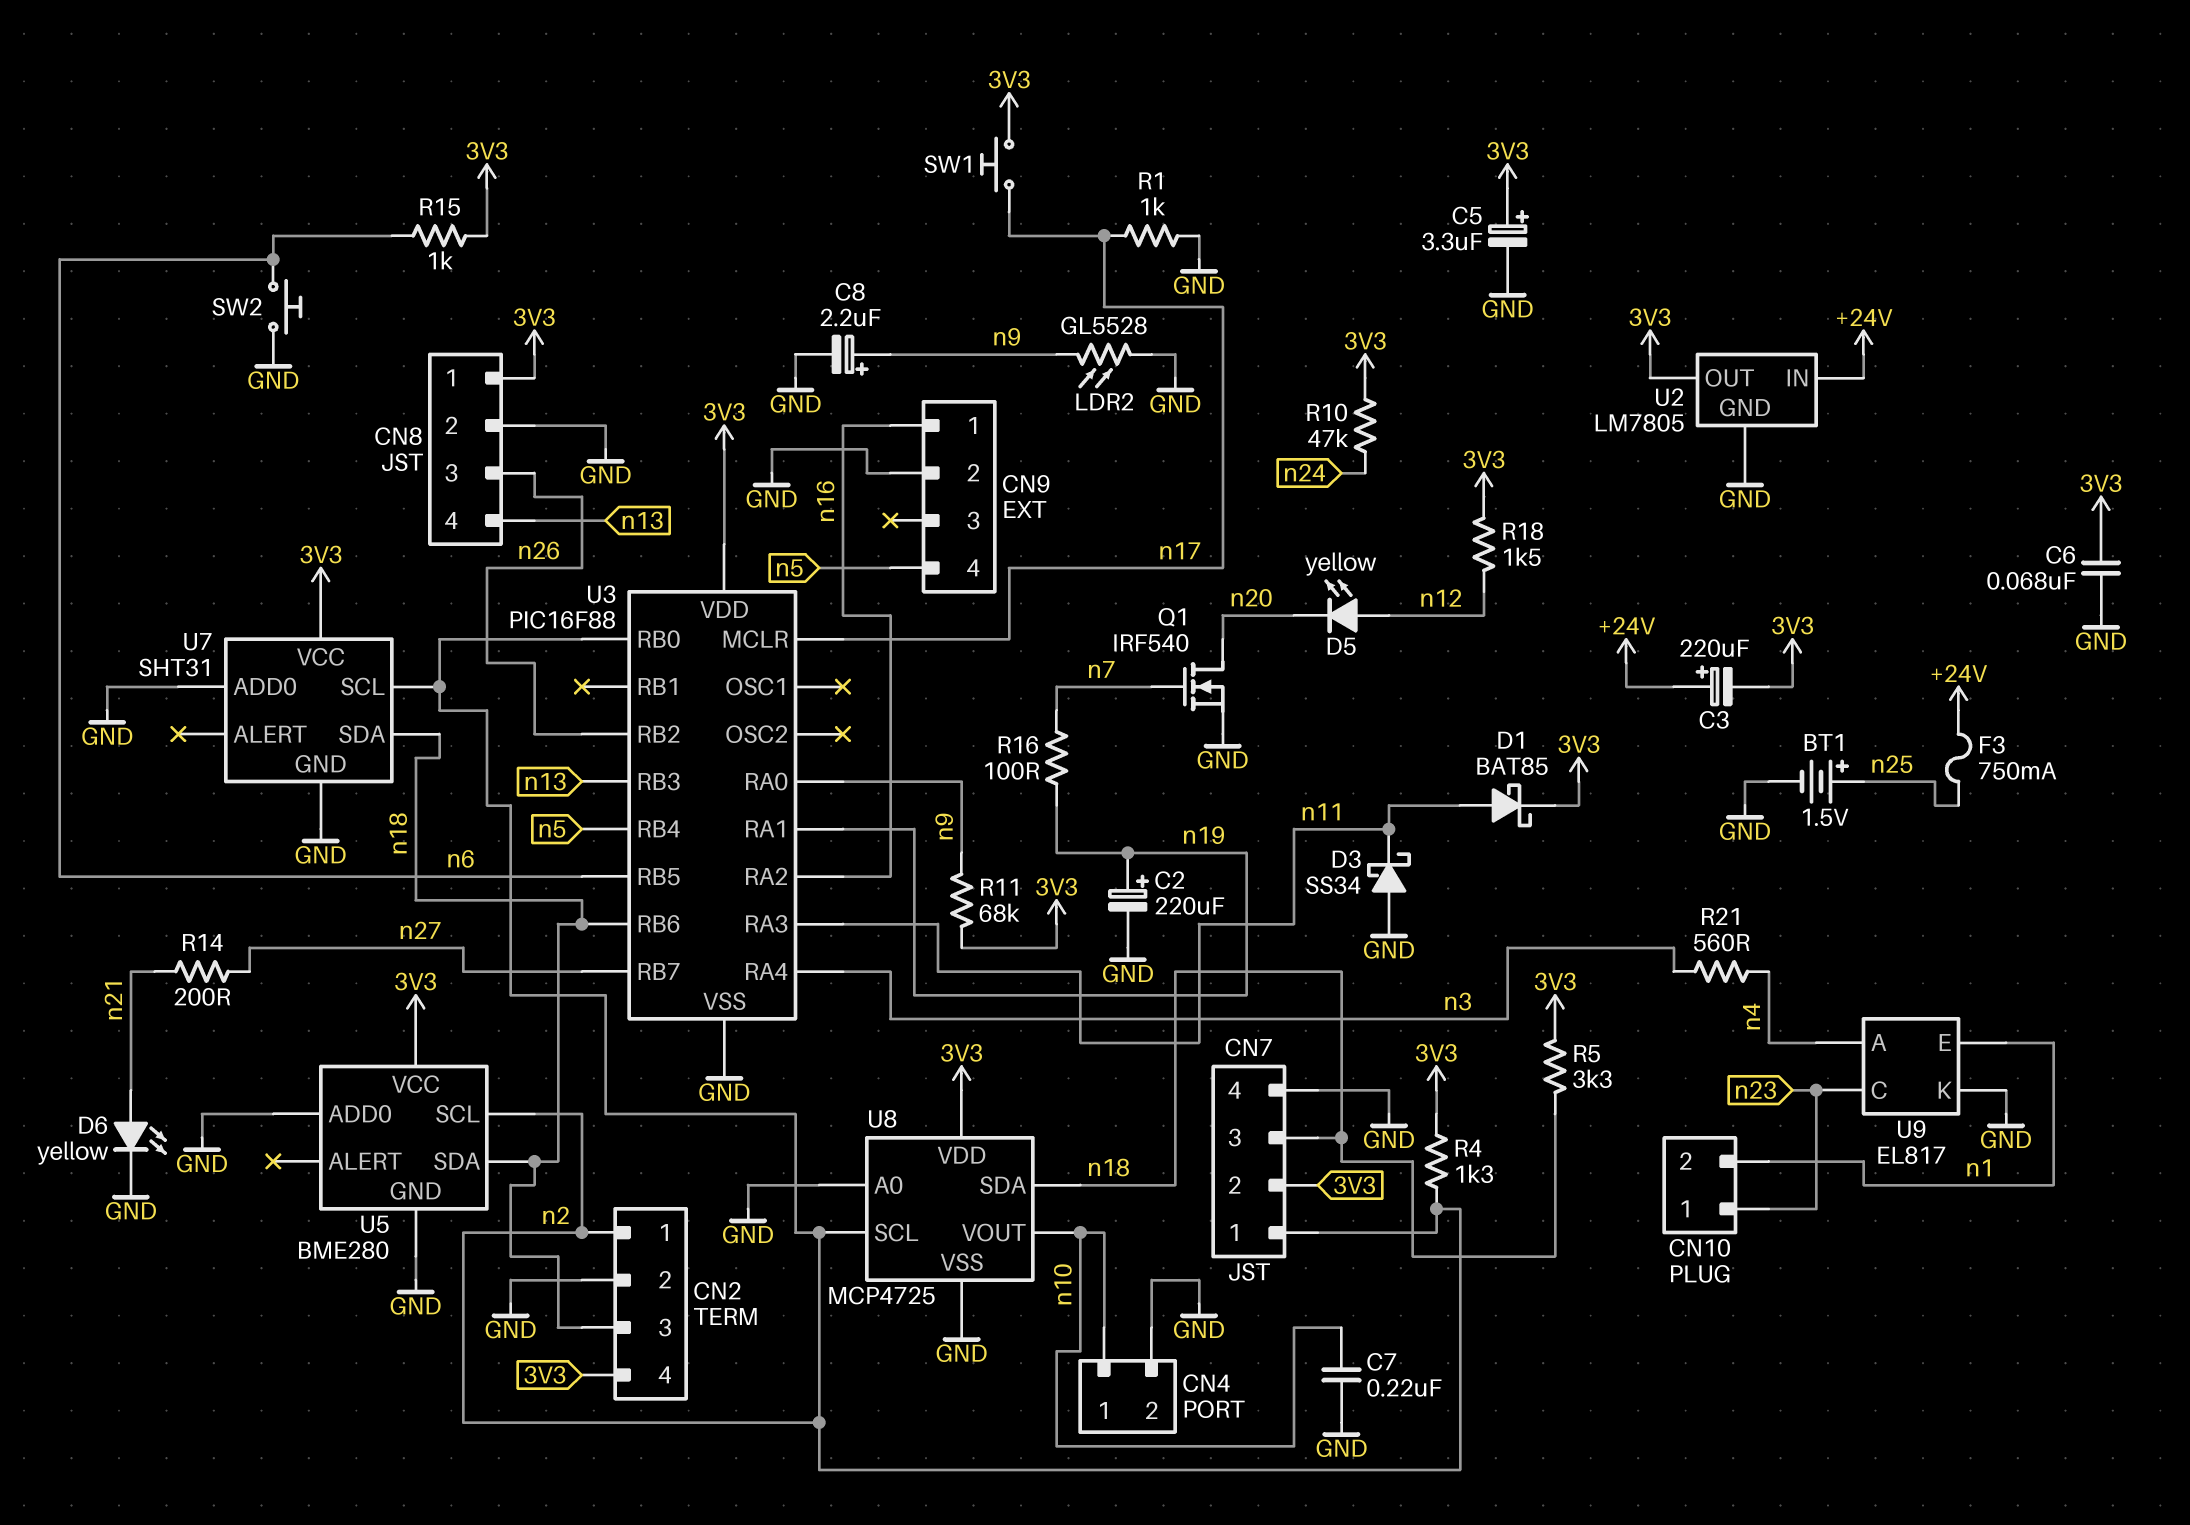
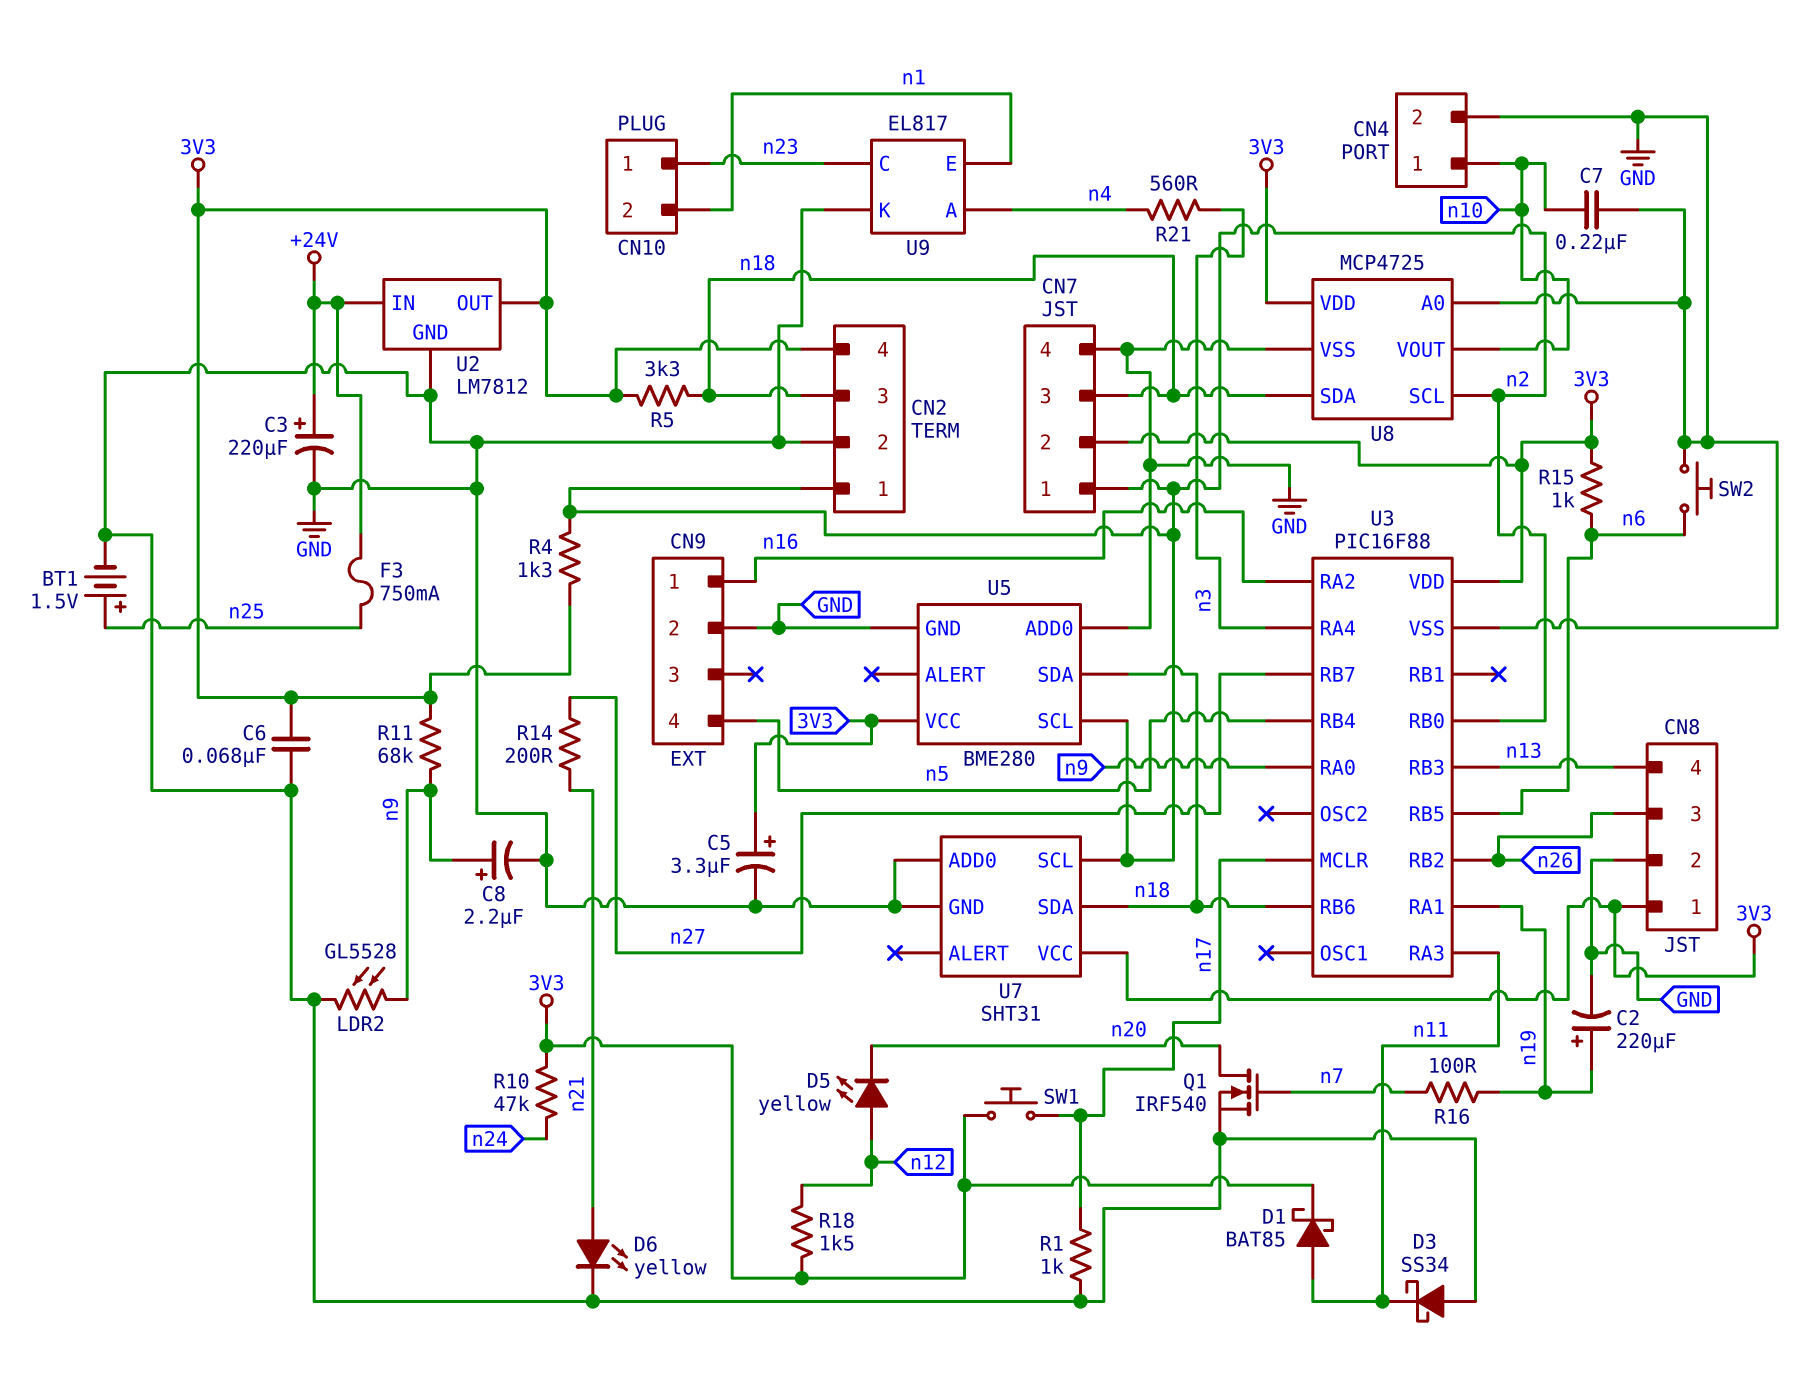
C3: 220uF (plus +24V, minus 3V3) -> 220uF (plus +24V, minus GND)
U2: LM7805 -> LM7812

